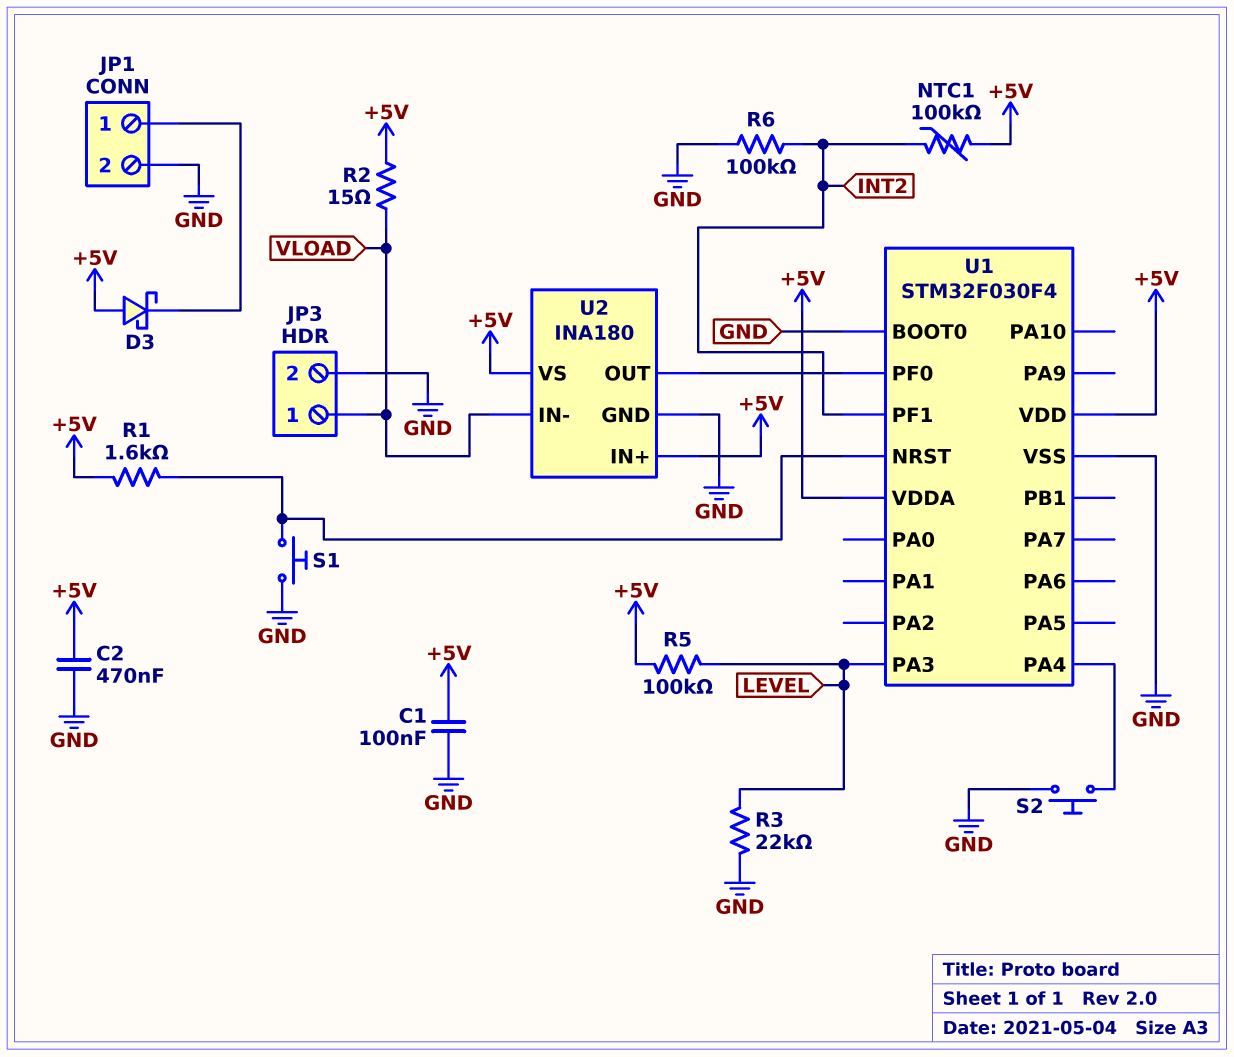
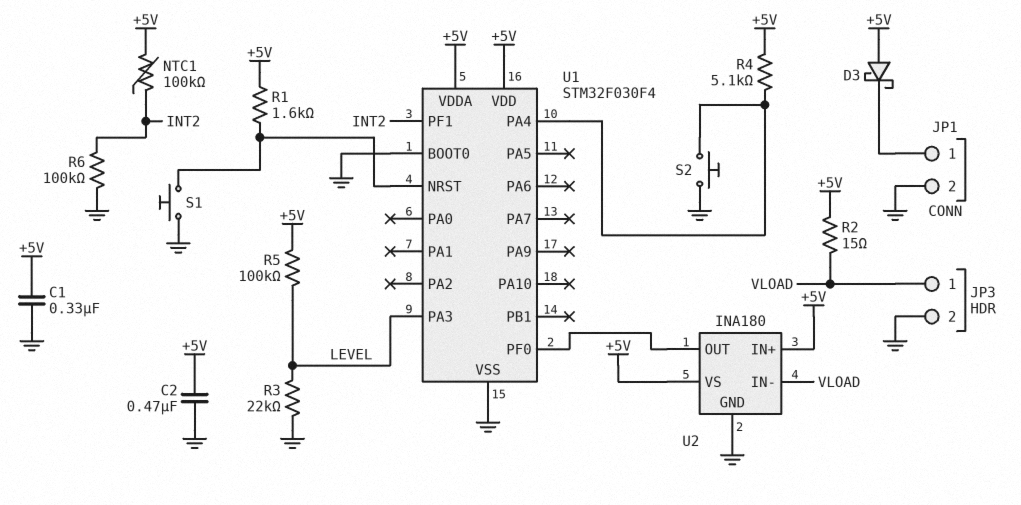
C1: 100nF (+5V, GND) -> 330nF (+5V, GND)
R4: none -> 5.1k (+5V, U1/PA4)

